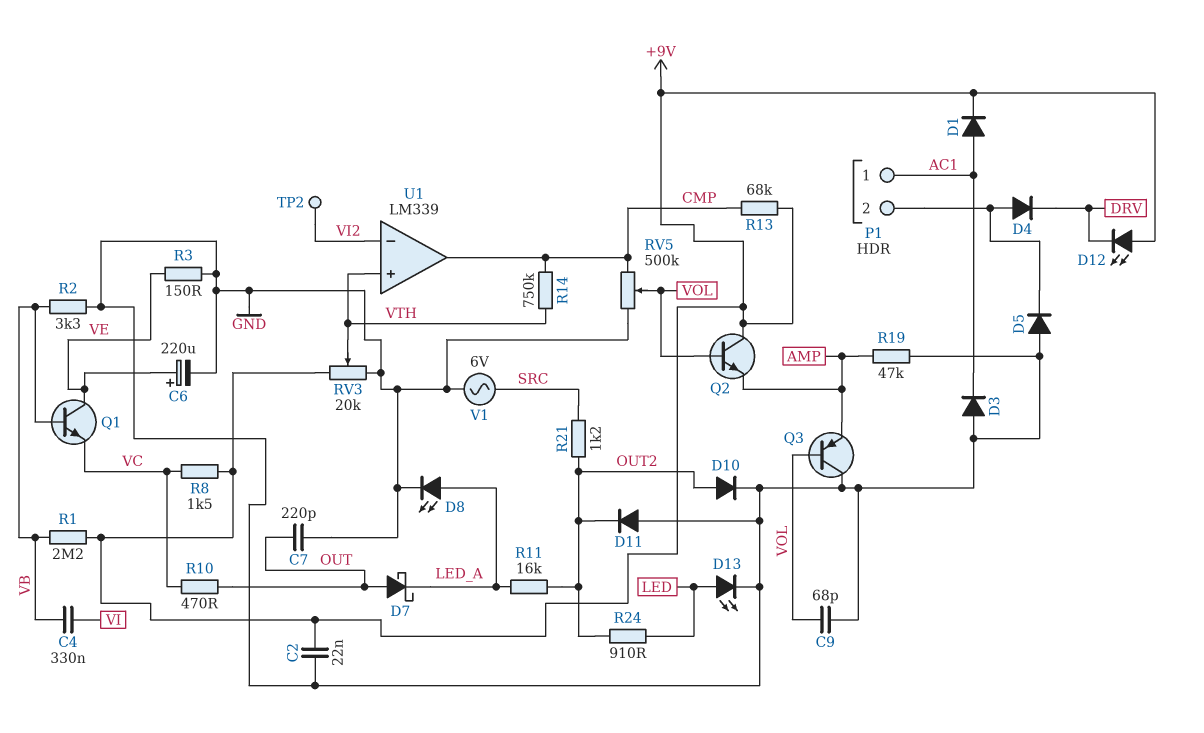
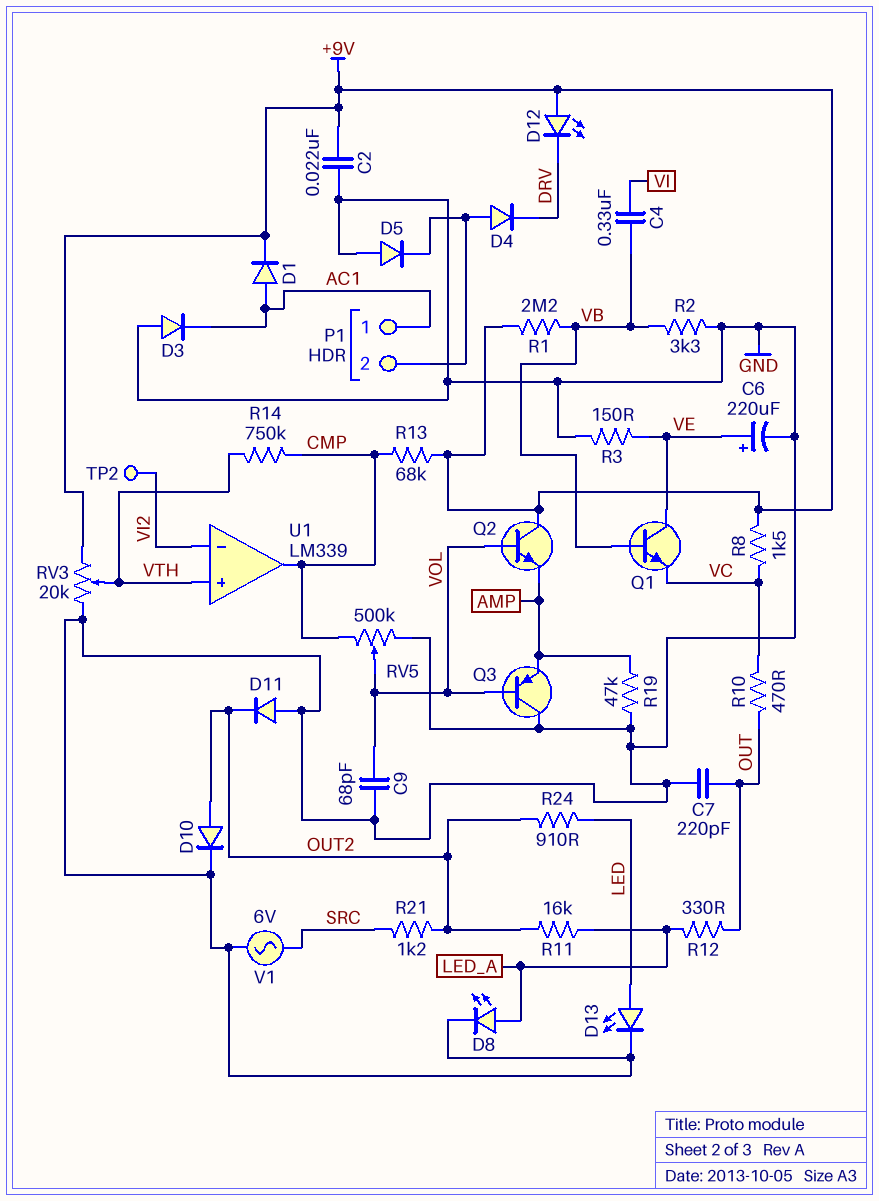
D7: schottky (A OUT, K LED_A) -> none
R12: none -> 330 (LED_A, OUT)

